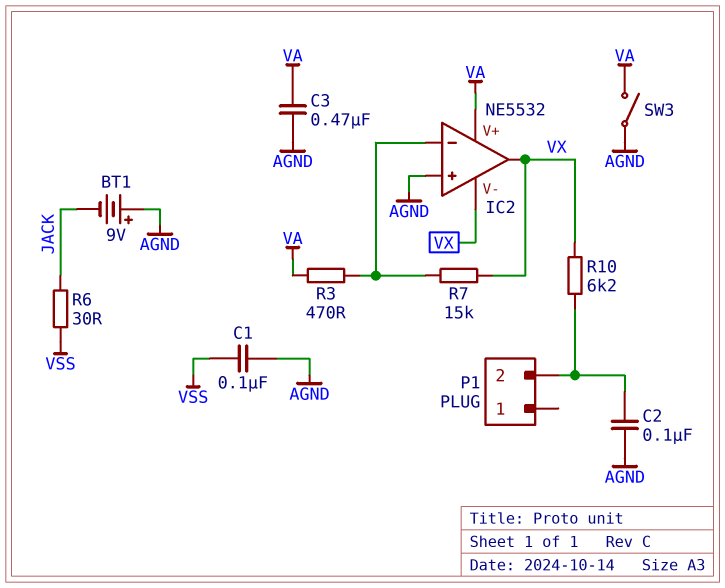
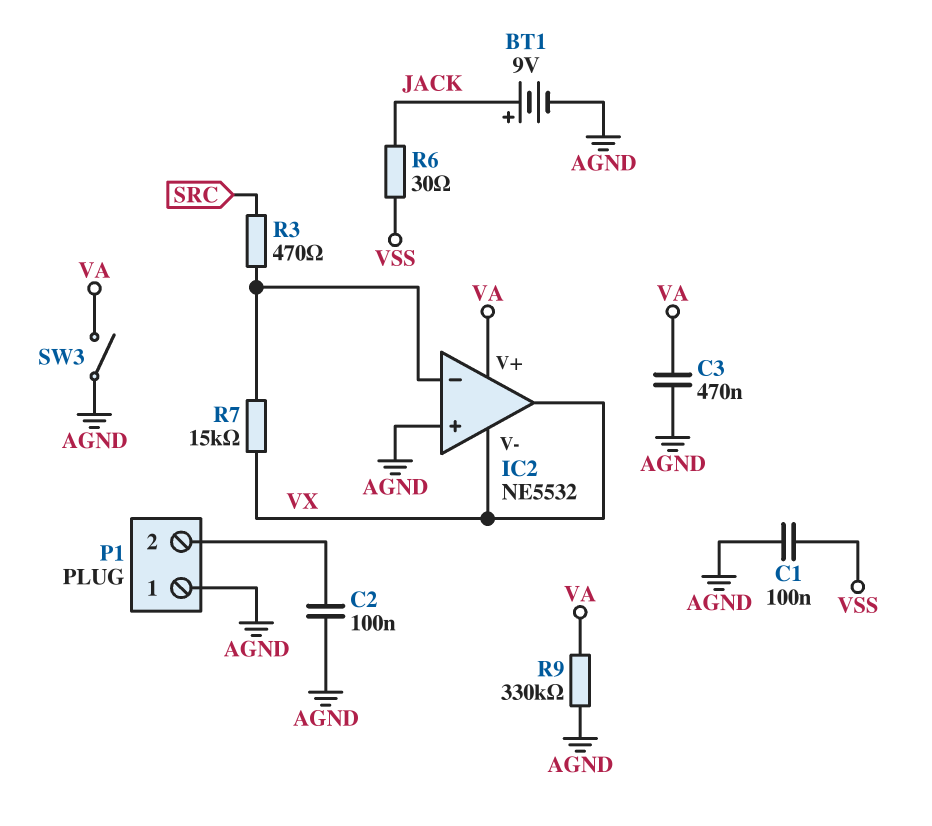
BT1: 9V (plus AGND, minus JACK) -> 9V (plus JACK, minus AGND)
P1 pin 1: none -> AGND
R3: 470 (IC2/in-, VA) -> 470 (IC2/in-, SRC)
R9: none -> 330k (AGND, VA)
R10: 6.2k (P1/2, VX) -> none

